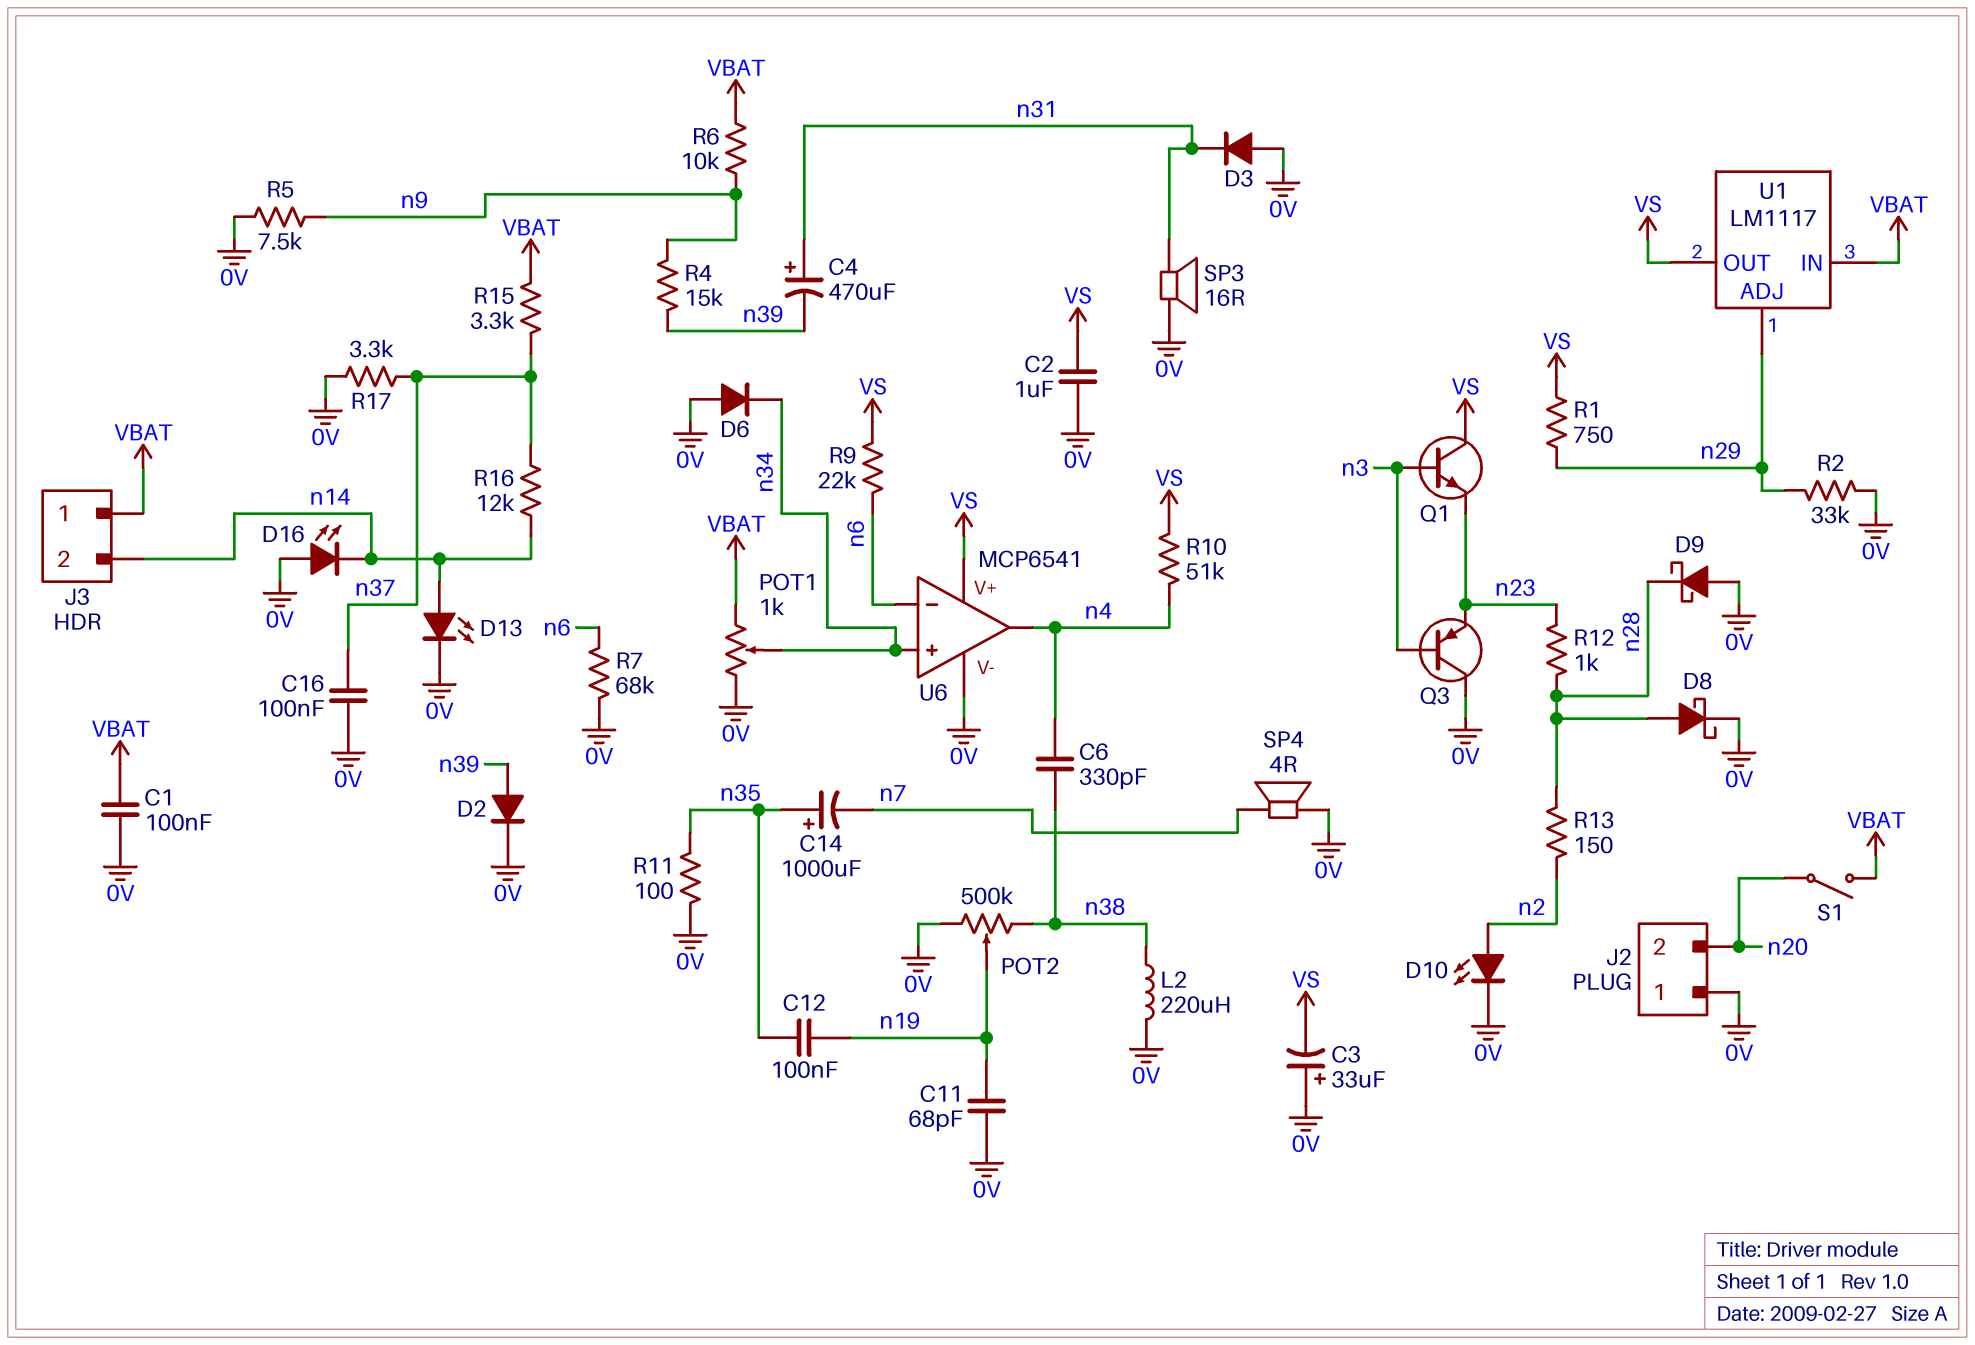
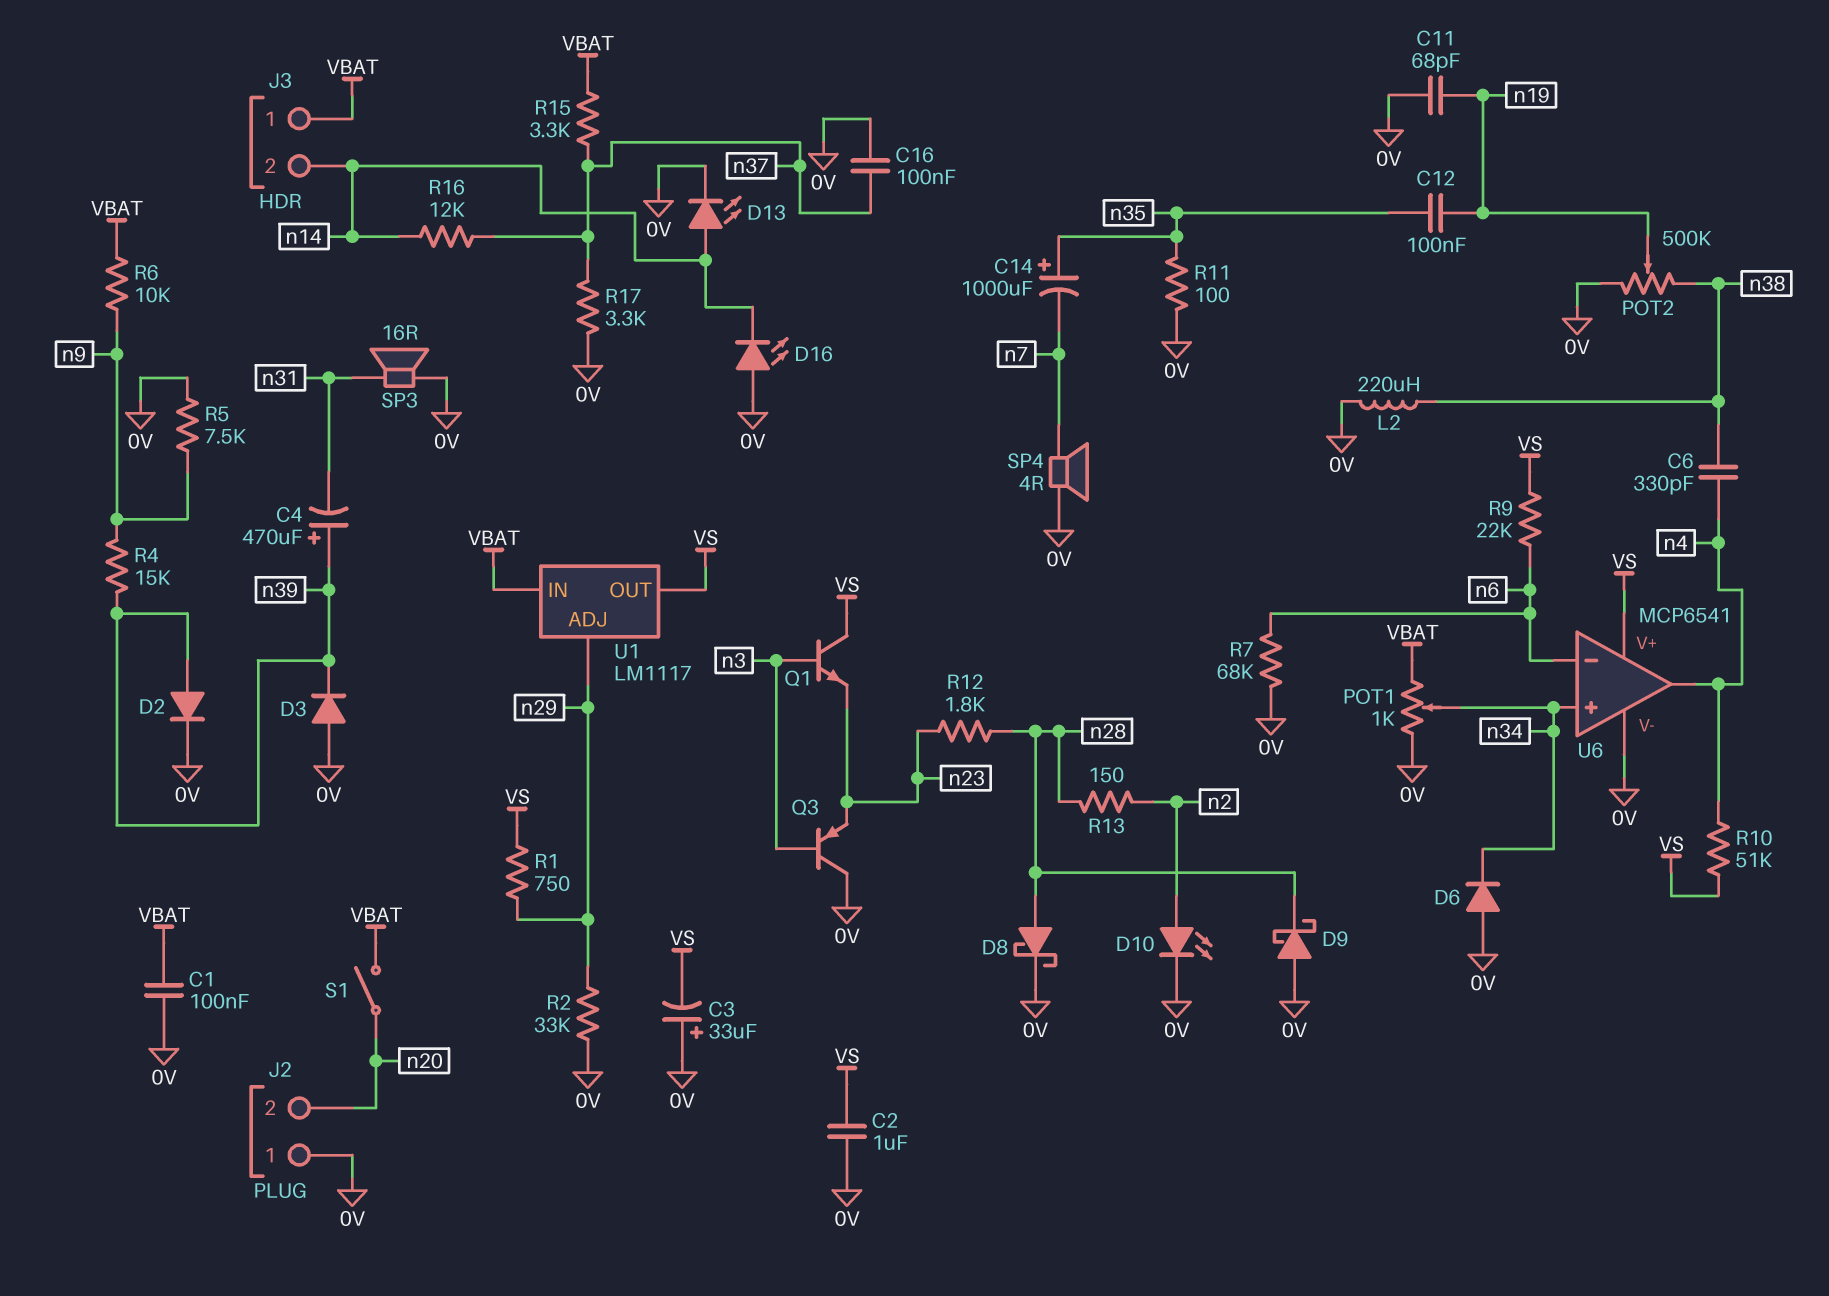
C4: 470uF (plus n31, minus n39) -> 470uF (plus n39, minus n31)
D3: diode (A 0V, K n31) -> diode (A 0V, K n39)
R12: 1k (n23, n28) -> 1.8k (n23, n28)

